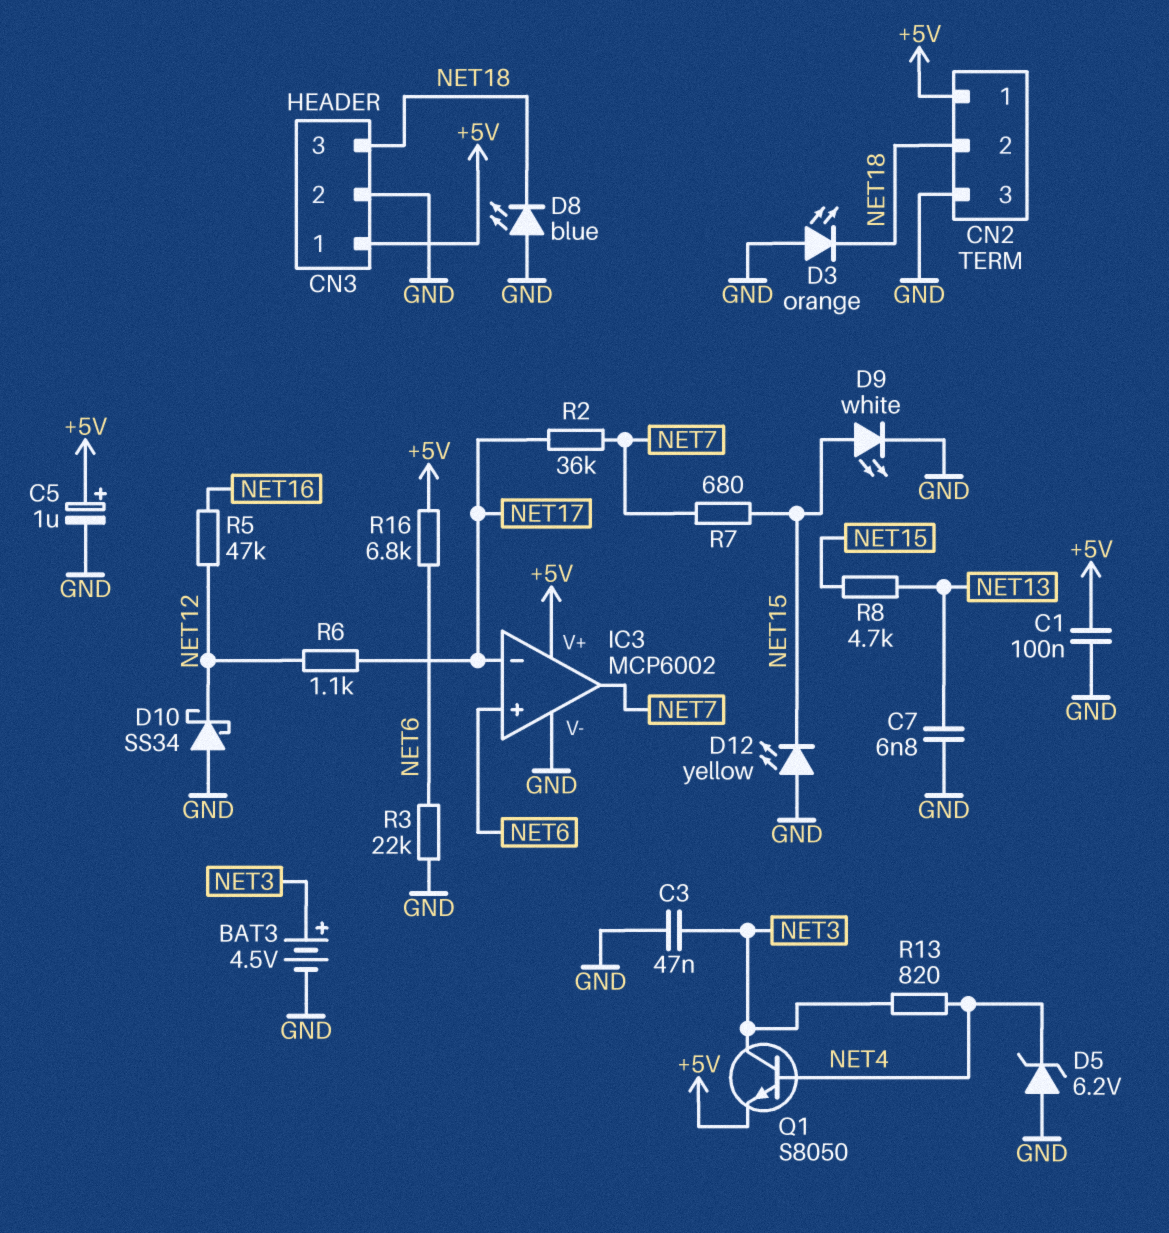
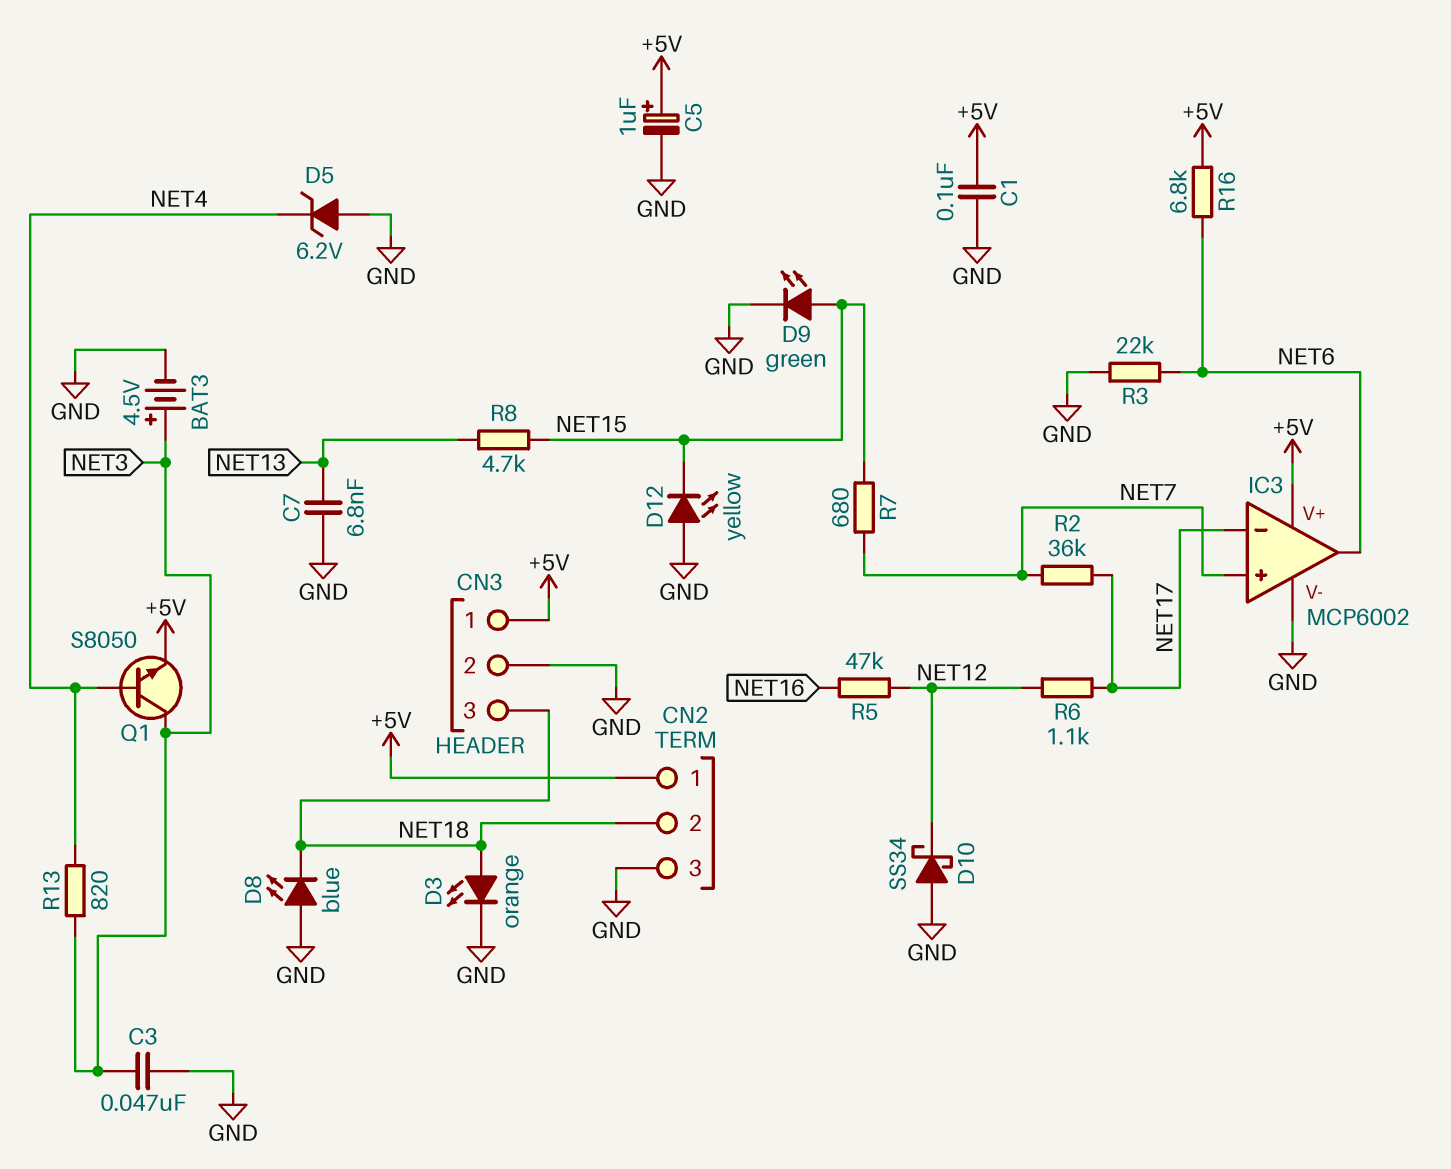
D3: LED orange (A GND, K NET18) -> LED orange (A NET18, K GND)
D9: LED white (A NET15, K GND) -> LED green (A NET15, K GND)
IC3 pin in+: NET6 -> NET7
IC3 pin out: NET7 -> NET6

